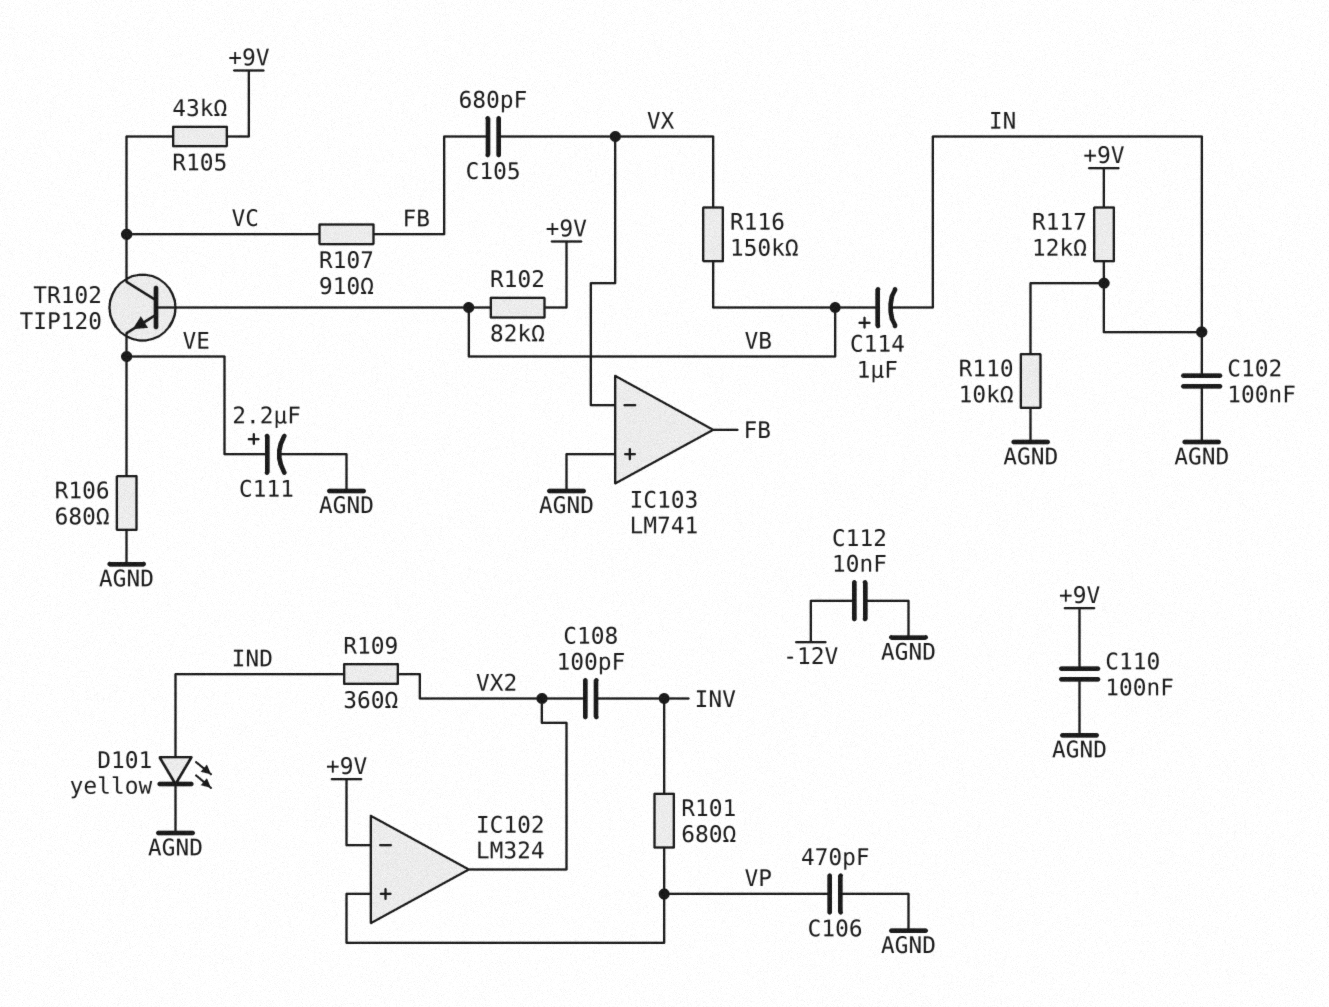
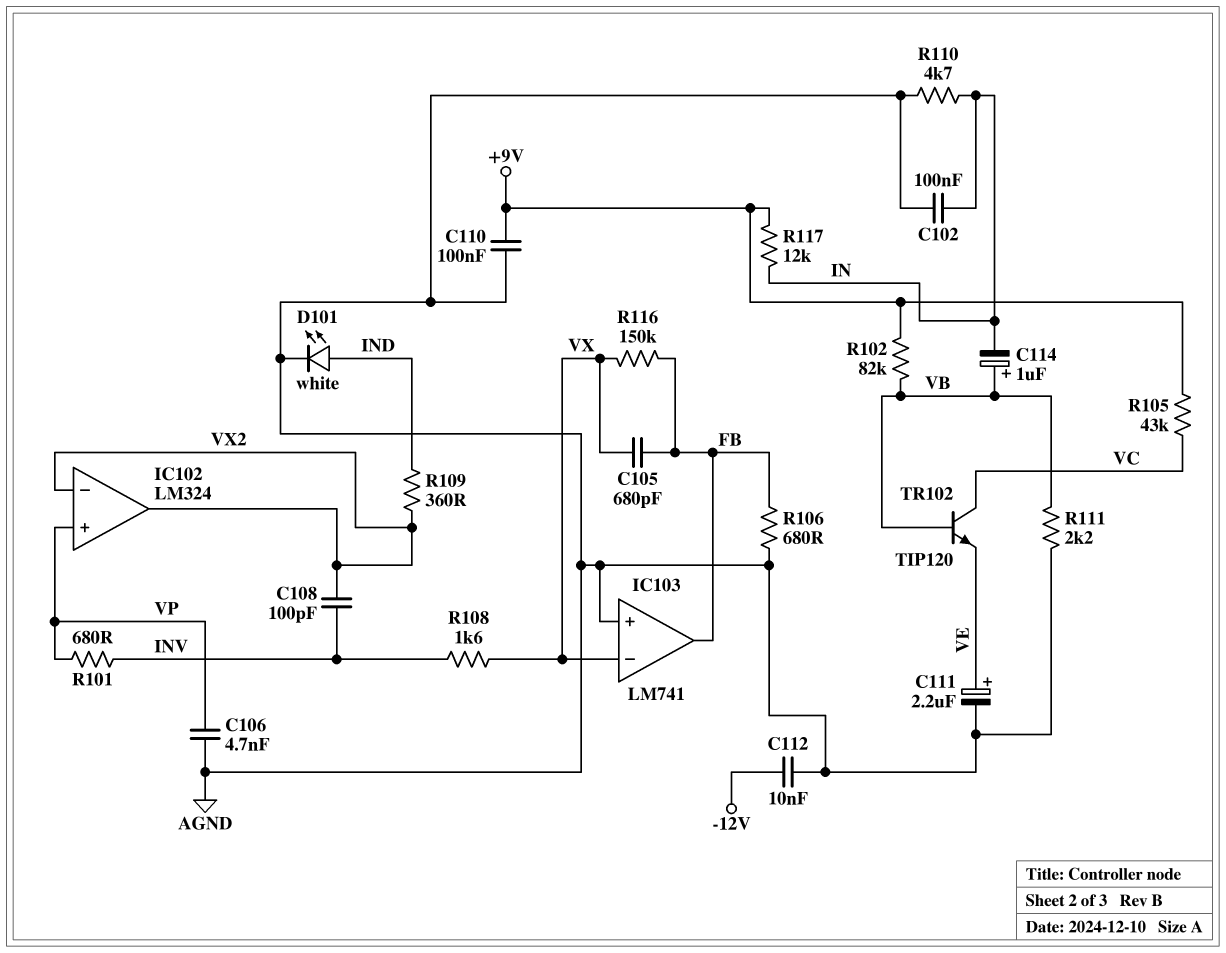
C106: 470pF (AGND, VP) -> 4.7nF (AGND, VP)
D101: LED yellow (A IND, K AGND) -> LED white (A IND, K AGND)
IC102 pin in-: +9V -> VX2
R106: 680 (AGND, VE) -> 680 (AGND, FB)
R107: 910 (FB, VC) -> none
R108: none -> 1.6k (INV, VX)
R110: 10k (AGND, IN) -> 4.7k (AGND, IN)
R111: none -> 2.2k (AGND, VB)
R116: 150k (VB, VX) -> 150k (FB, VX)

